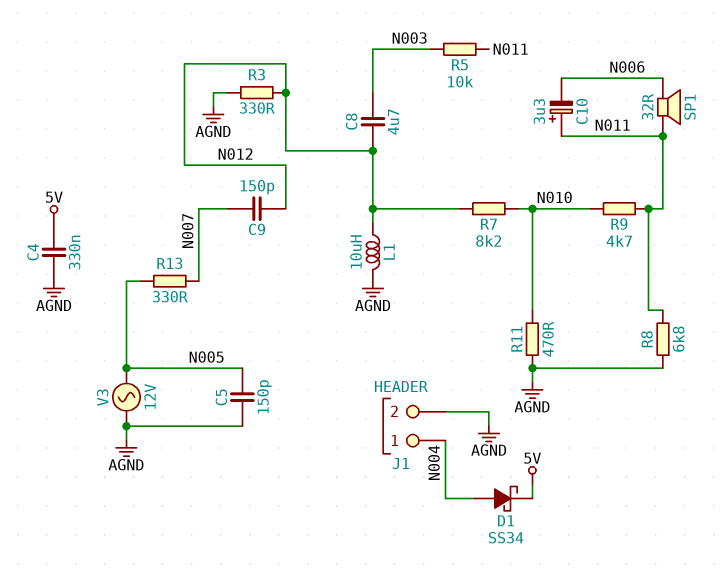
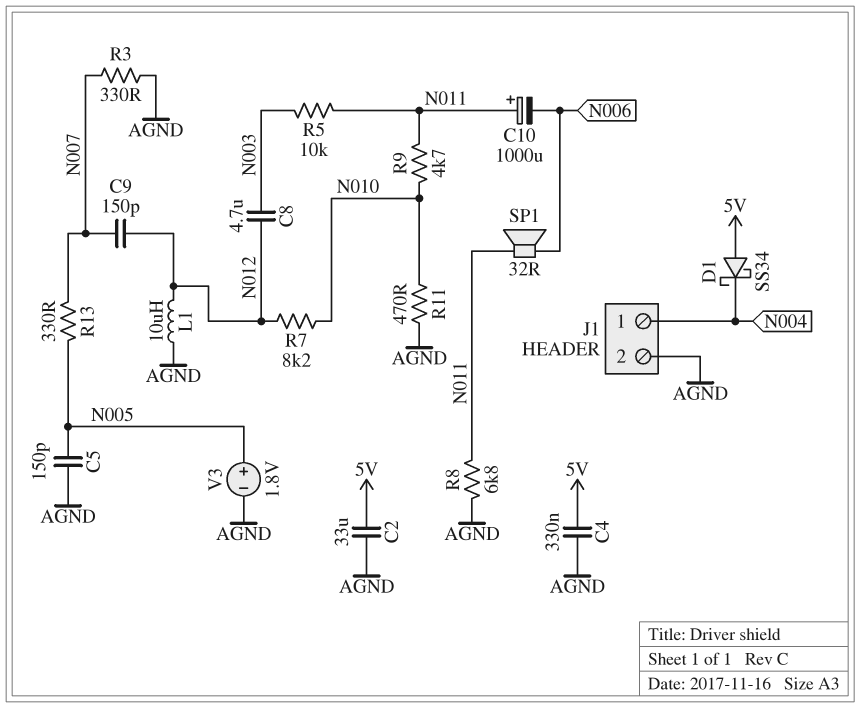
C2: none -> 33uF (5V, AGND)
C10: 3.3uF (plus N011, minus N006) -> 1000uF (plus N011, minus N006)
D1: schottky SS34 (A N004, K 5V) -> schottky SS34 (A 5V, K N004)
R3: 330 (AGND, N012) -> 330 (AGND, N007)
V3: AC 12V (AGND, N005) -> 1.8V (plus N005, minus AGND)

